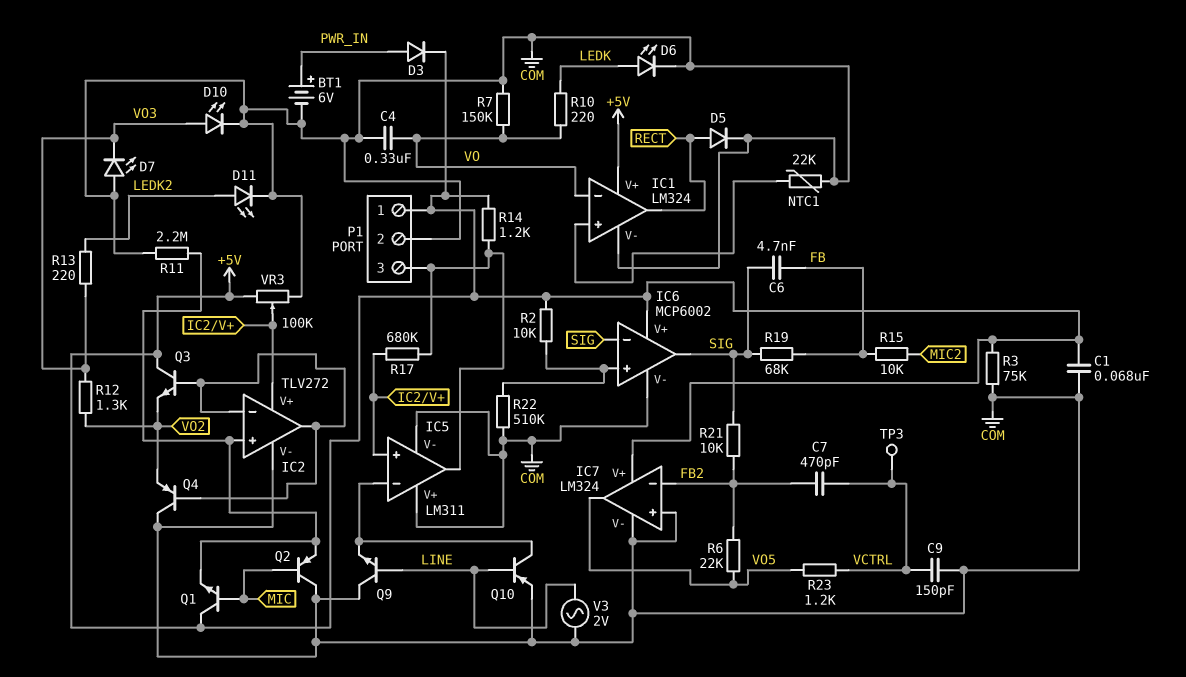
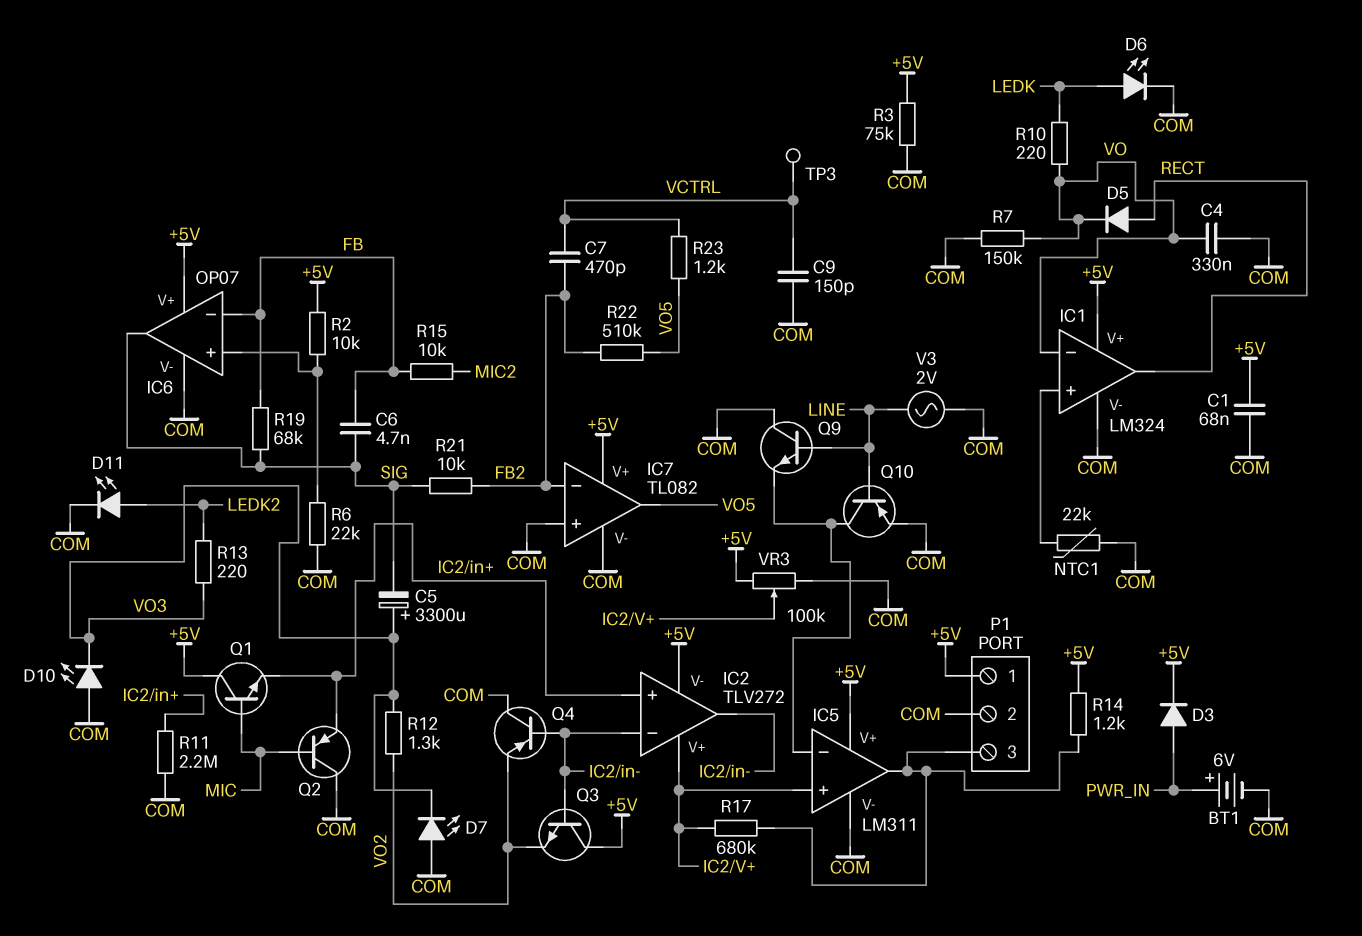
C5: none -> 3300uF (plus VO3, minus SIG)
D5: diode (A RECT, K COM) -> diode (A RECT, K VO)
D10: LED (A VO3, K COM) -> LED (A COM, K VO3)
IC2 pin V-: COM -> +5V
IC5 pin V+: COM -> +5V
IC6: MCP6002 -> OP07
IC6 pin in-: SIG -> FB
IC7: LM324 -> TL082
R6: 22k (FB2, VO5) -> 22k (COM, IC6/in+)
R22: 510k (COM, IC6/in+) -> 510k (FB2, VO5)

